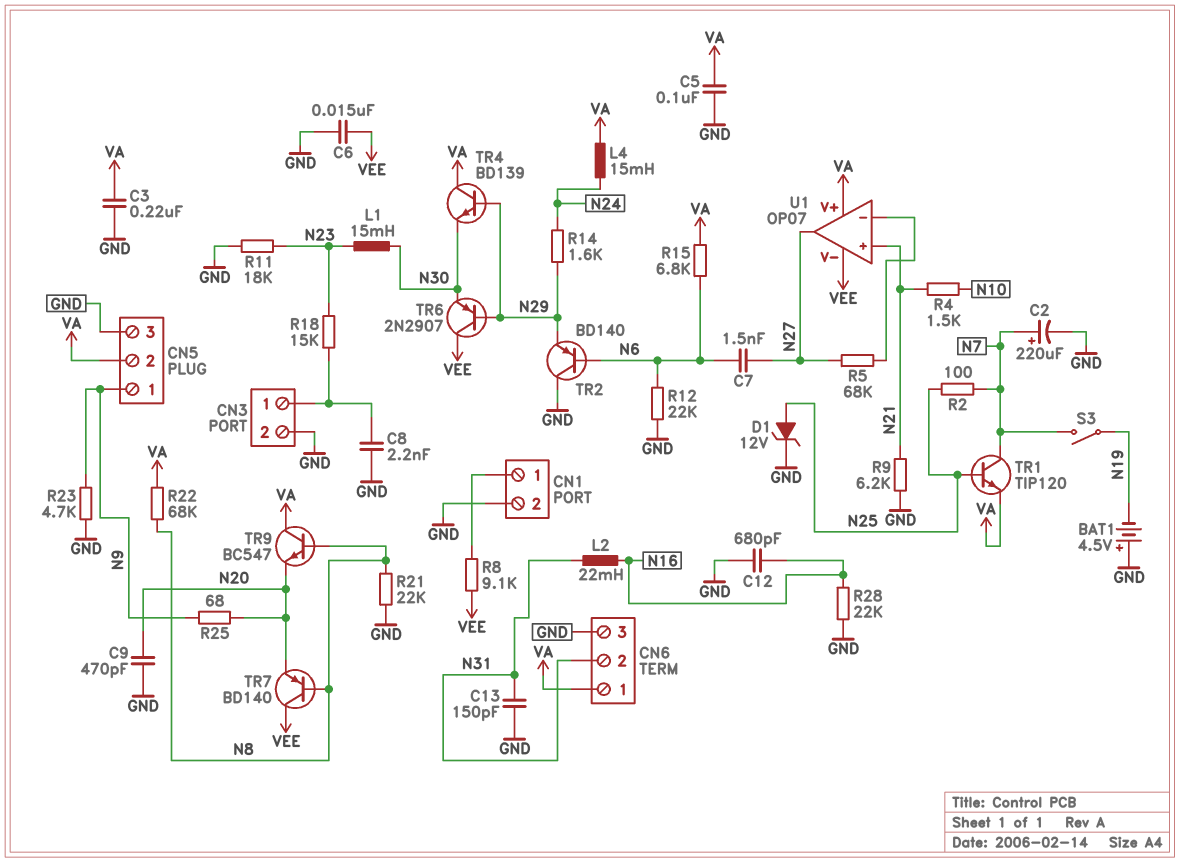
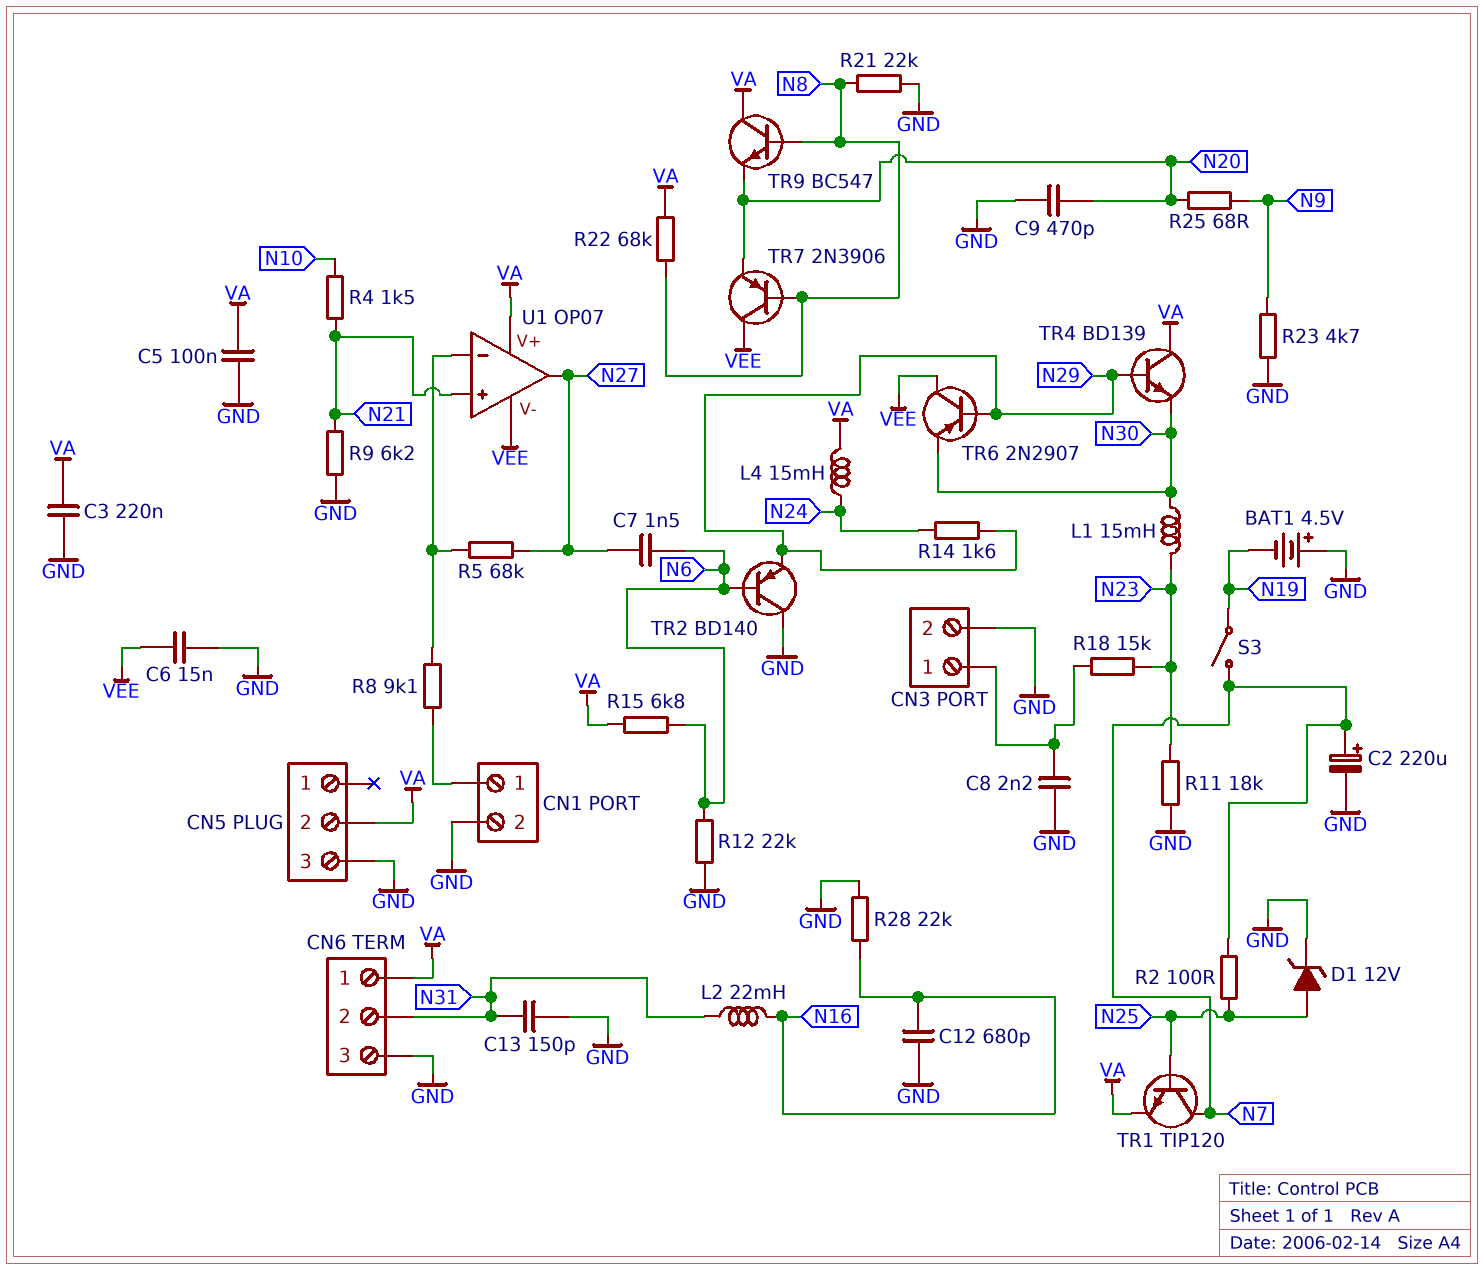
CN5 pin 1: N9 -> none
R8: 9.1k (CN1/1, VEE) -> 9.1k (CN1/1, U1/in-)
TR7: PNP BD140 (B N8, C VEE, E N20) -> PNP 2N3906 (B N8, C VEE, E N20)

